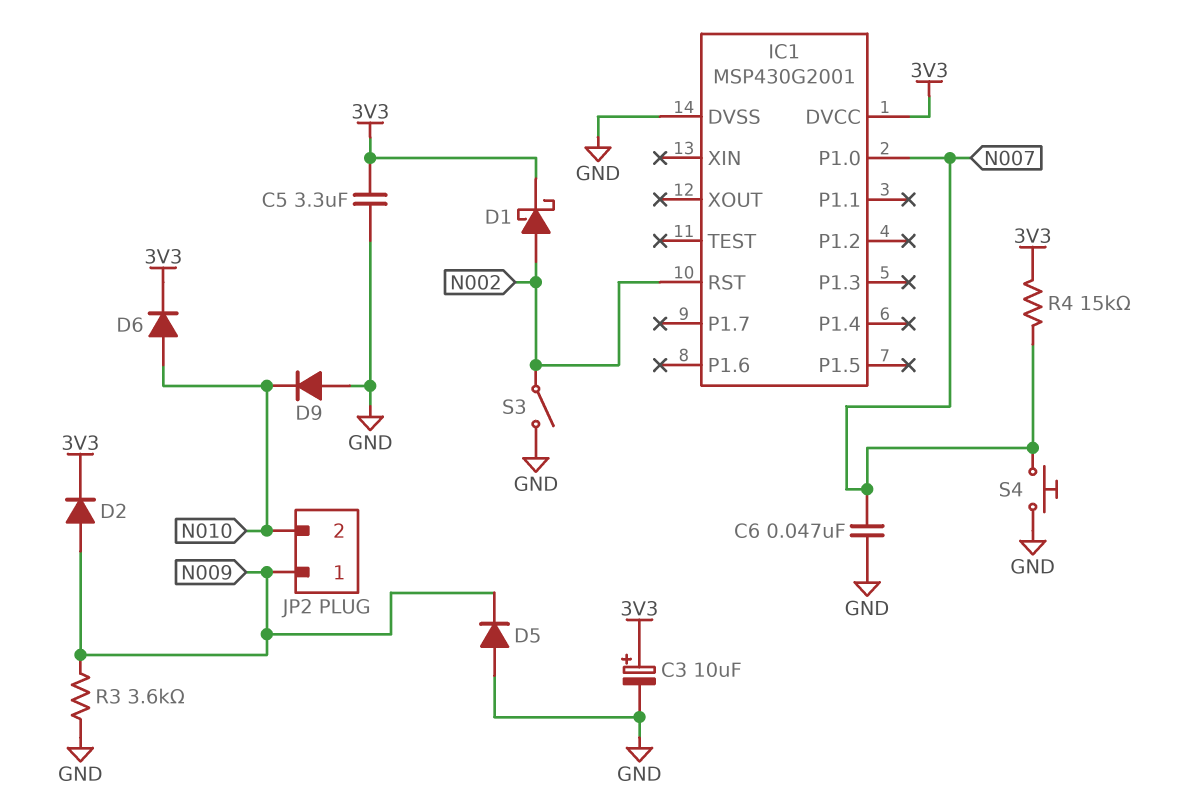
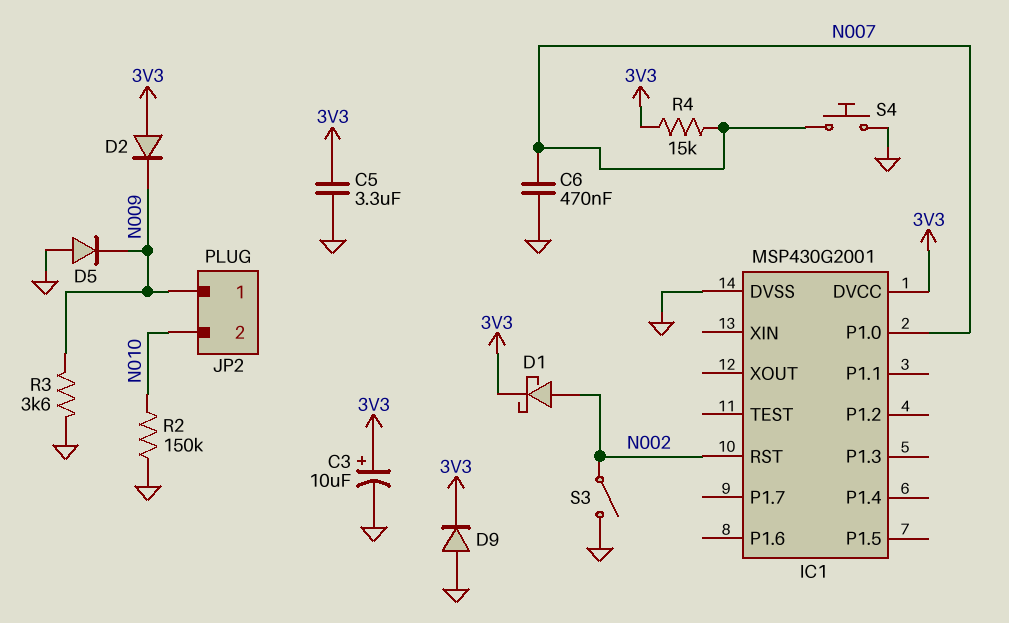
C6: 47nF (GND, N007) -> 470nF (GND, N007)
D2: diode (A N009, K 3V3) -> diode (A 3V3, K N009)
D6: diode (A N010, K 3V3) -> none
D9: diode (A GND, K N010) -> diode (A GND, K 3V3)
R2: none -> 150k (GND, N010)

